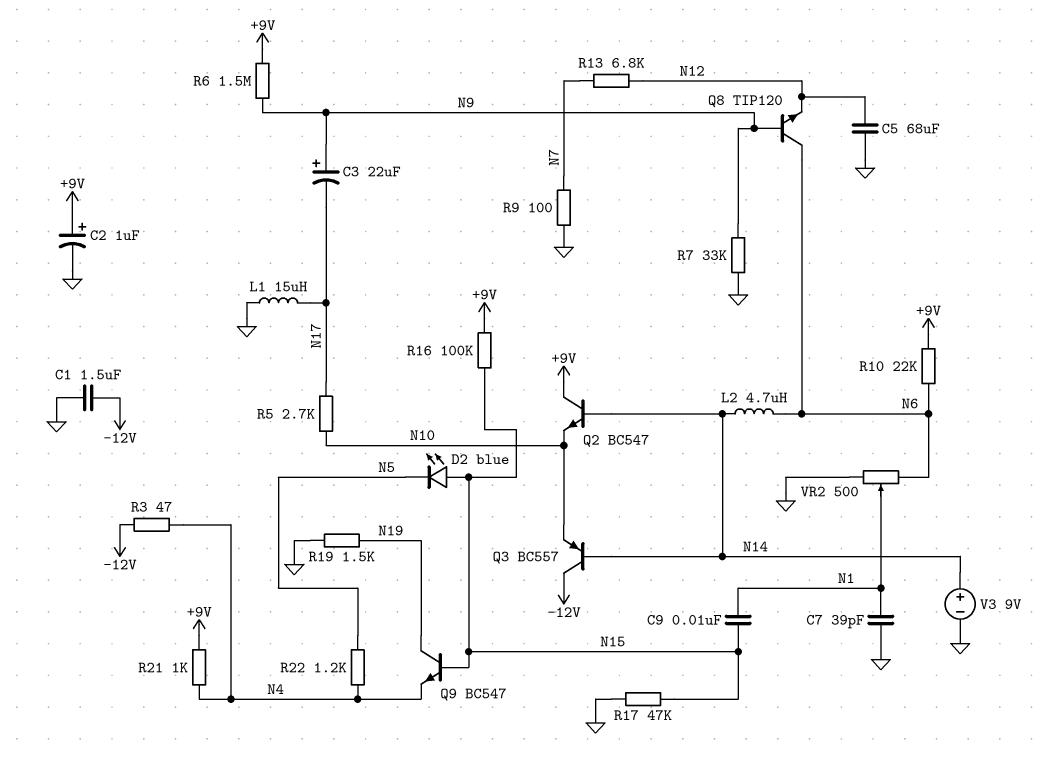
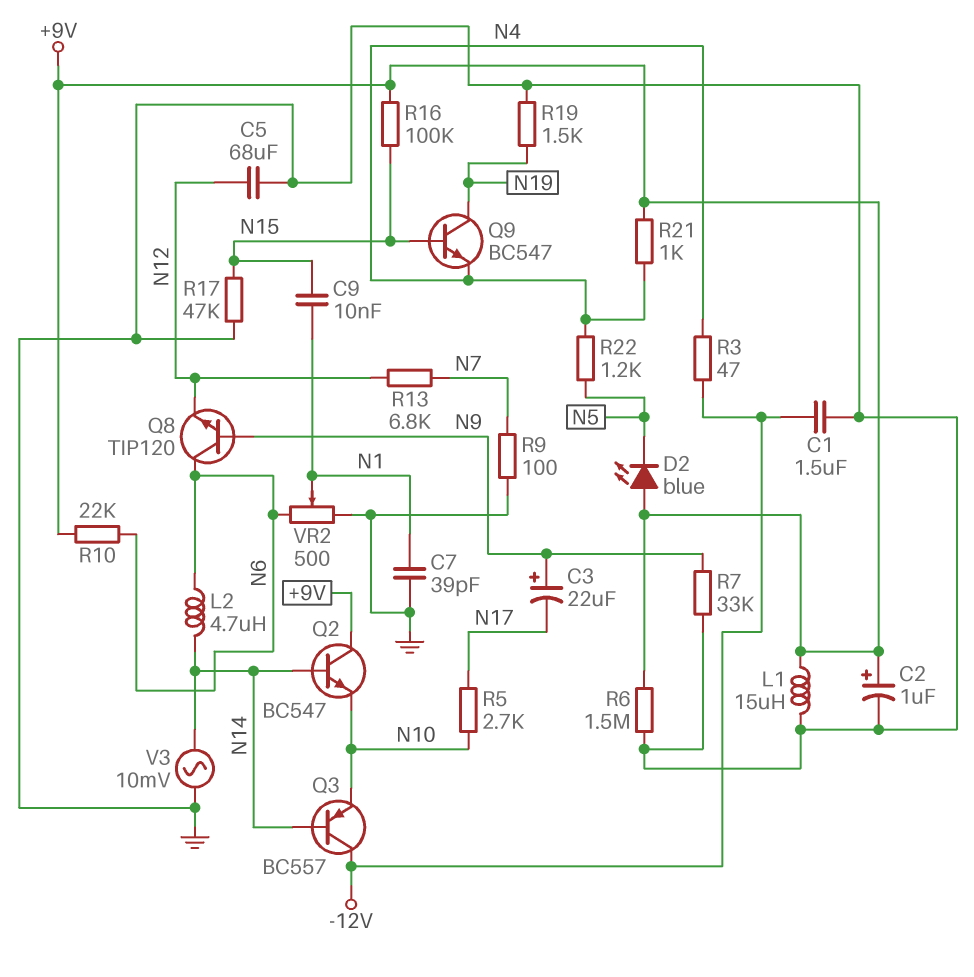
D2: LED blue (A N15, K N5) -> LED blue (A +9V, K N5)
L1: 15uH (GND, N17) -> 15uH (+9V, GND)
R6: 1.5M (+9V, N9) -> 1.5M (+9V, GND)
V3: 9V (plus N14, minus GND) -> AC 10mV (GND, N14)

